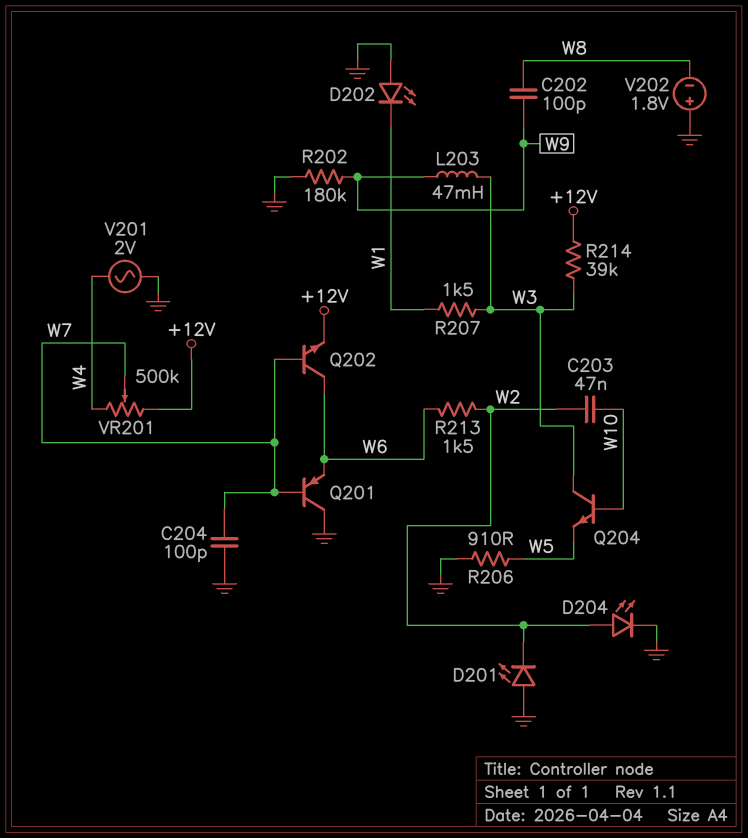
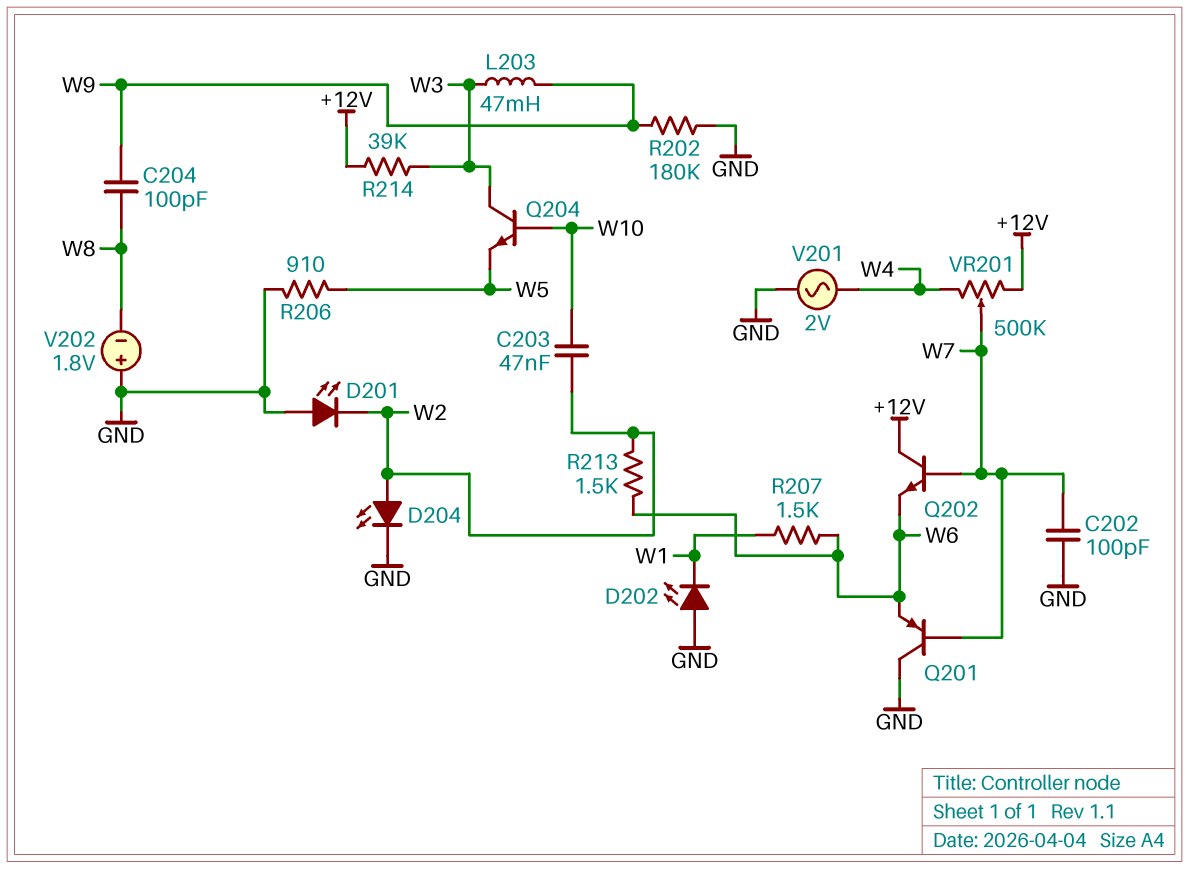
C202: 100pF (W8, W9) -> 100pF (GND, W7)
C204: 100pF (GND, W7) -> 100pF (W8, W9)
Q202: NPN (B W7, C W6, E +12V) -> NPN (B W7, C +12V, E W6)
R207: 1.5k (W1, W3) -> 1.5k (W1, W6)

